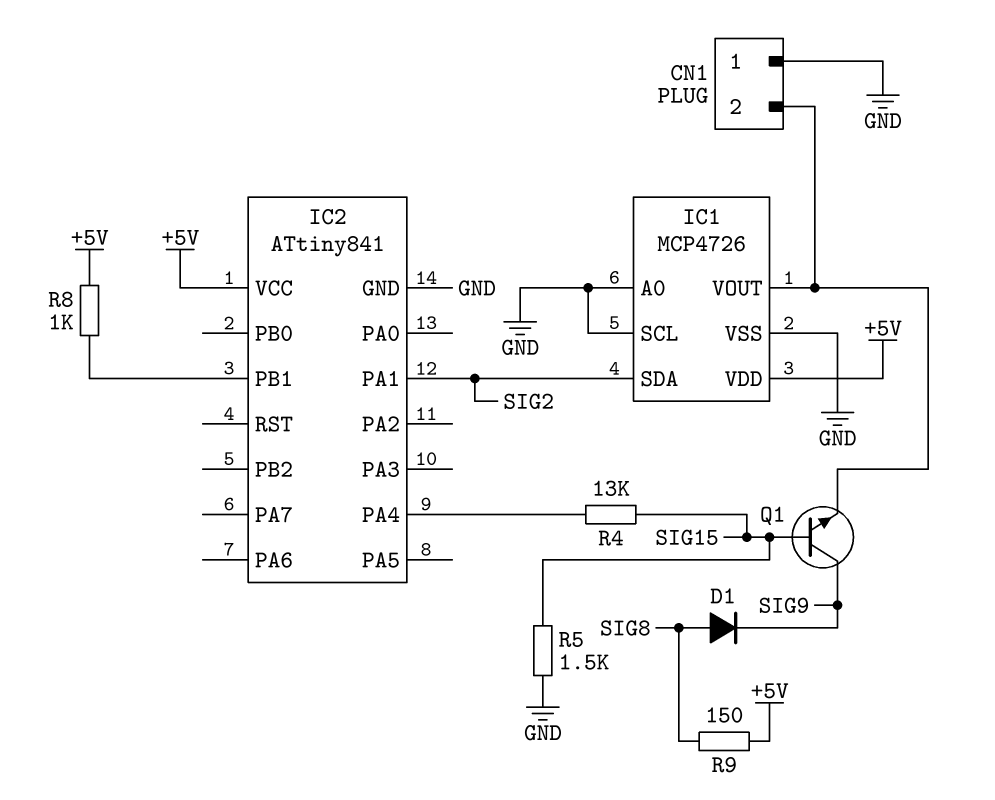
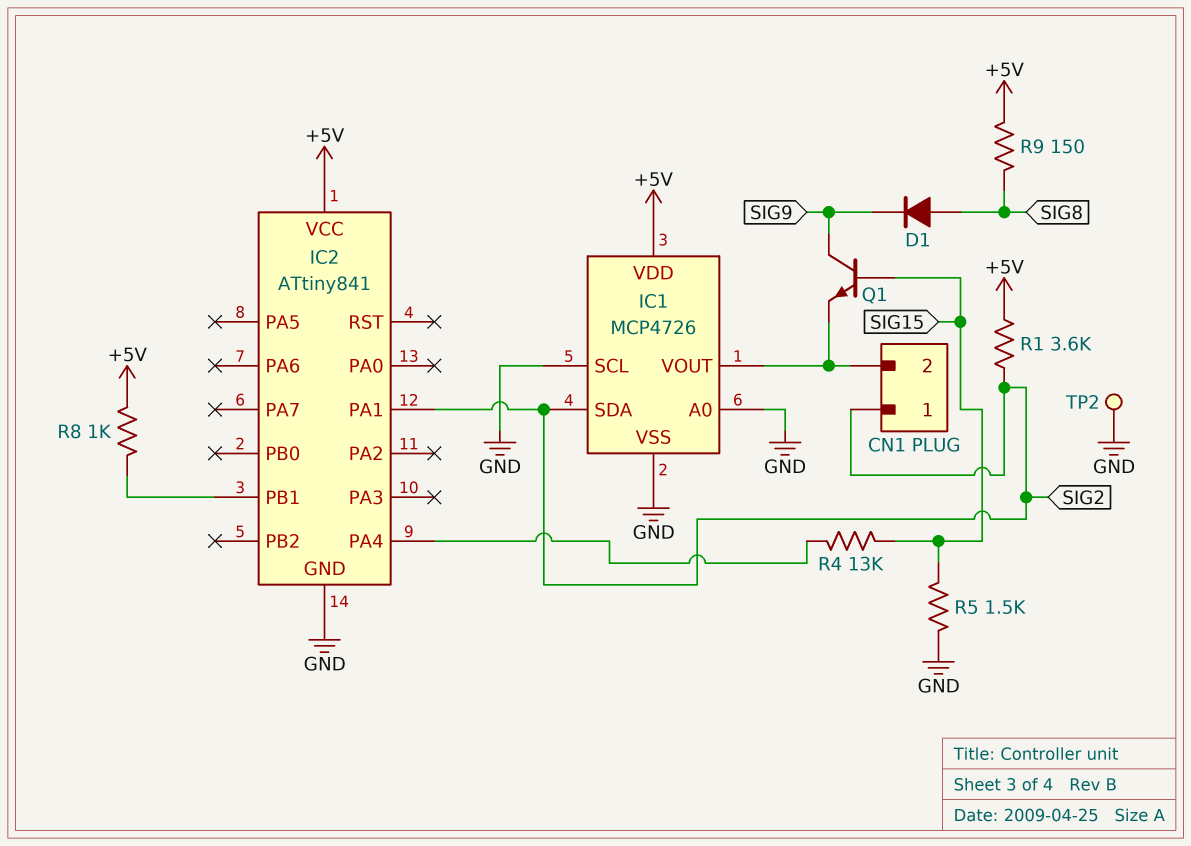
CN1 pin 1: GND -> SIG2
R1: none -> 3.6k (+5V, SIG2)
TP2: none -> test point (GND)

